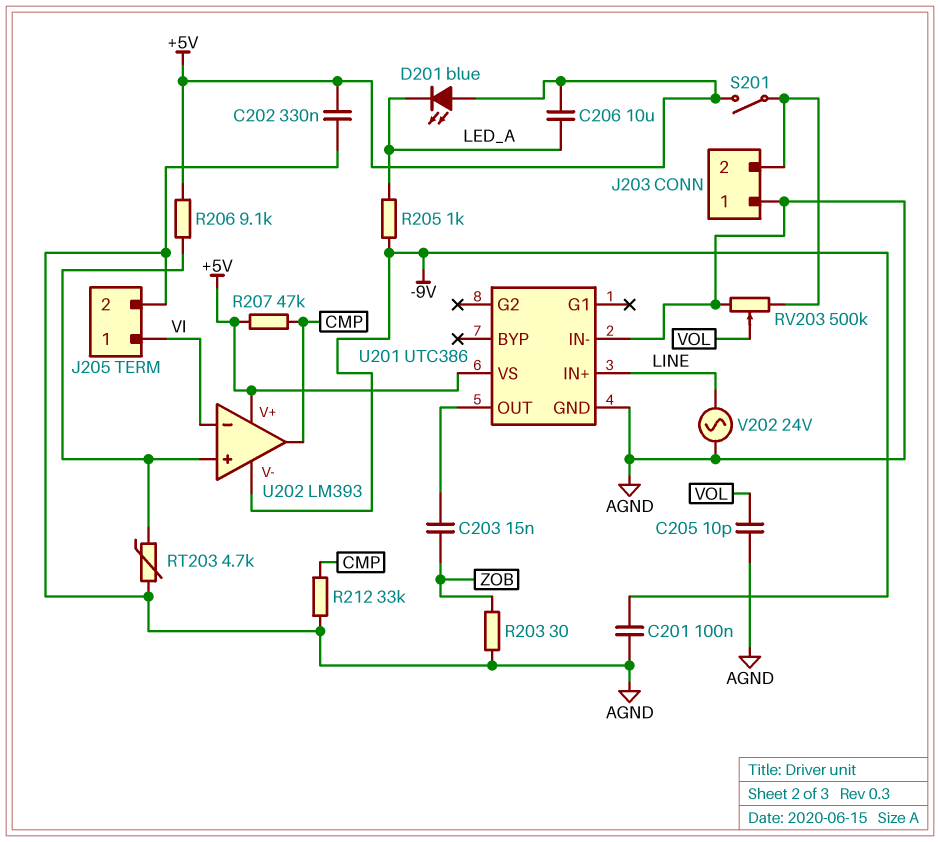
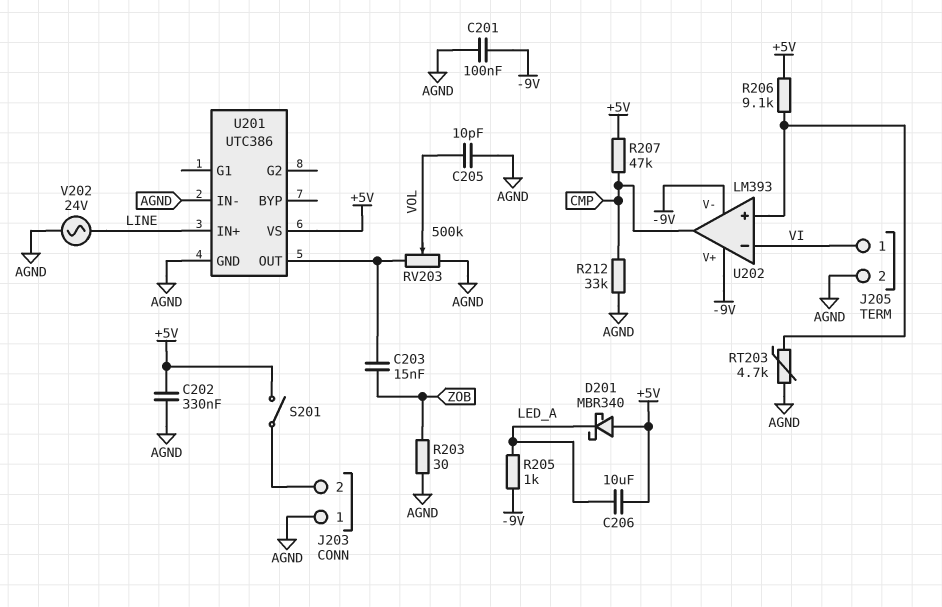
D201: LED blue (A +5V, K LED_A) -> schottky MBR340 (A +5V, K LED_A)
RV203: 500k (AGND, J203/2, wiper VOL) -> 500k (AGND, U201/OUT, wiper VOL)
U202 pin V+: +5V -> -9V

